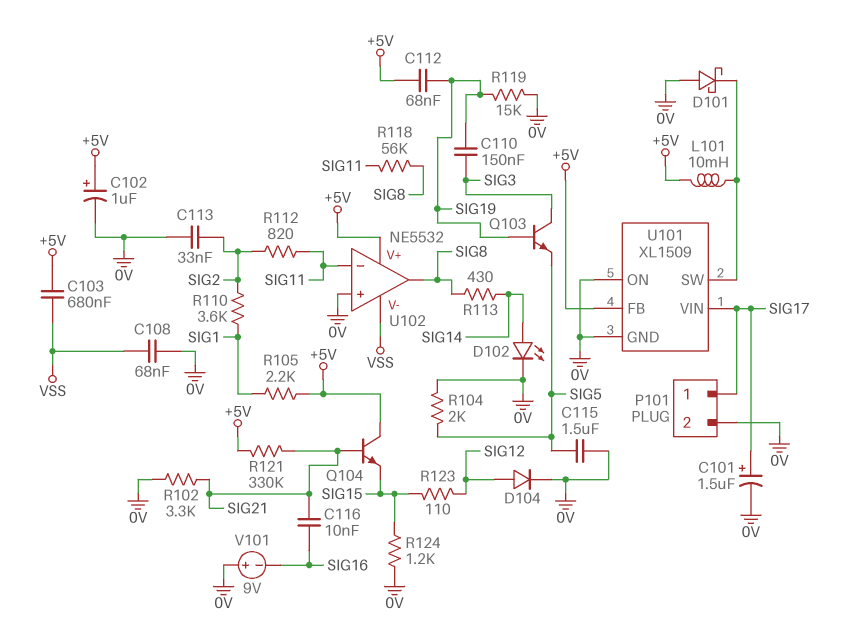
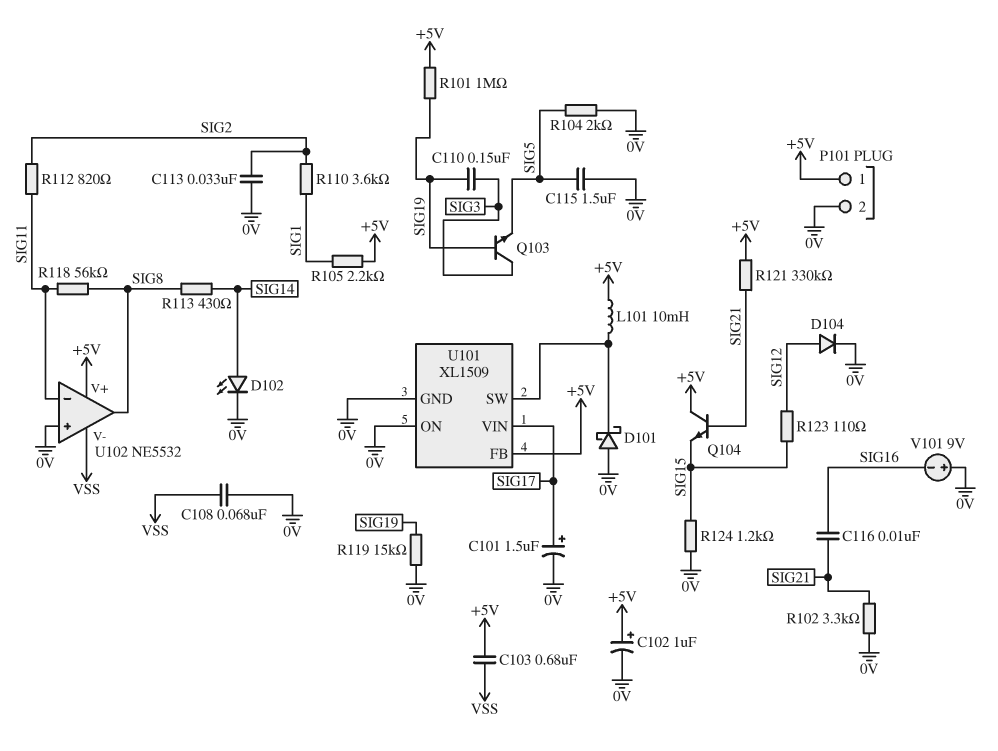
C112: 68nF (+5V, SIG19) -> none
P101 pin 1: SIG17 -> +5V
R101: none -> 1M (+5V, SIG19)

